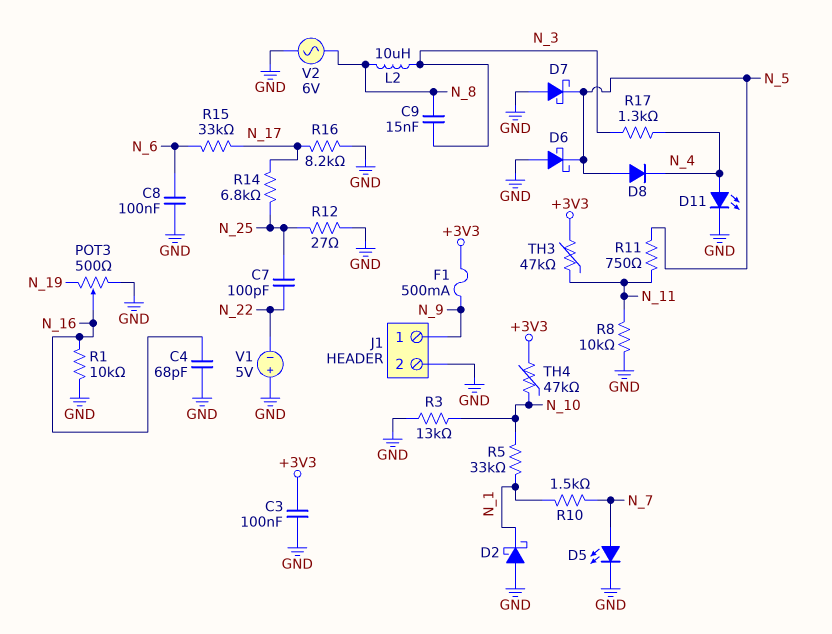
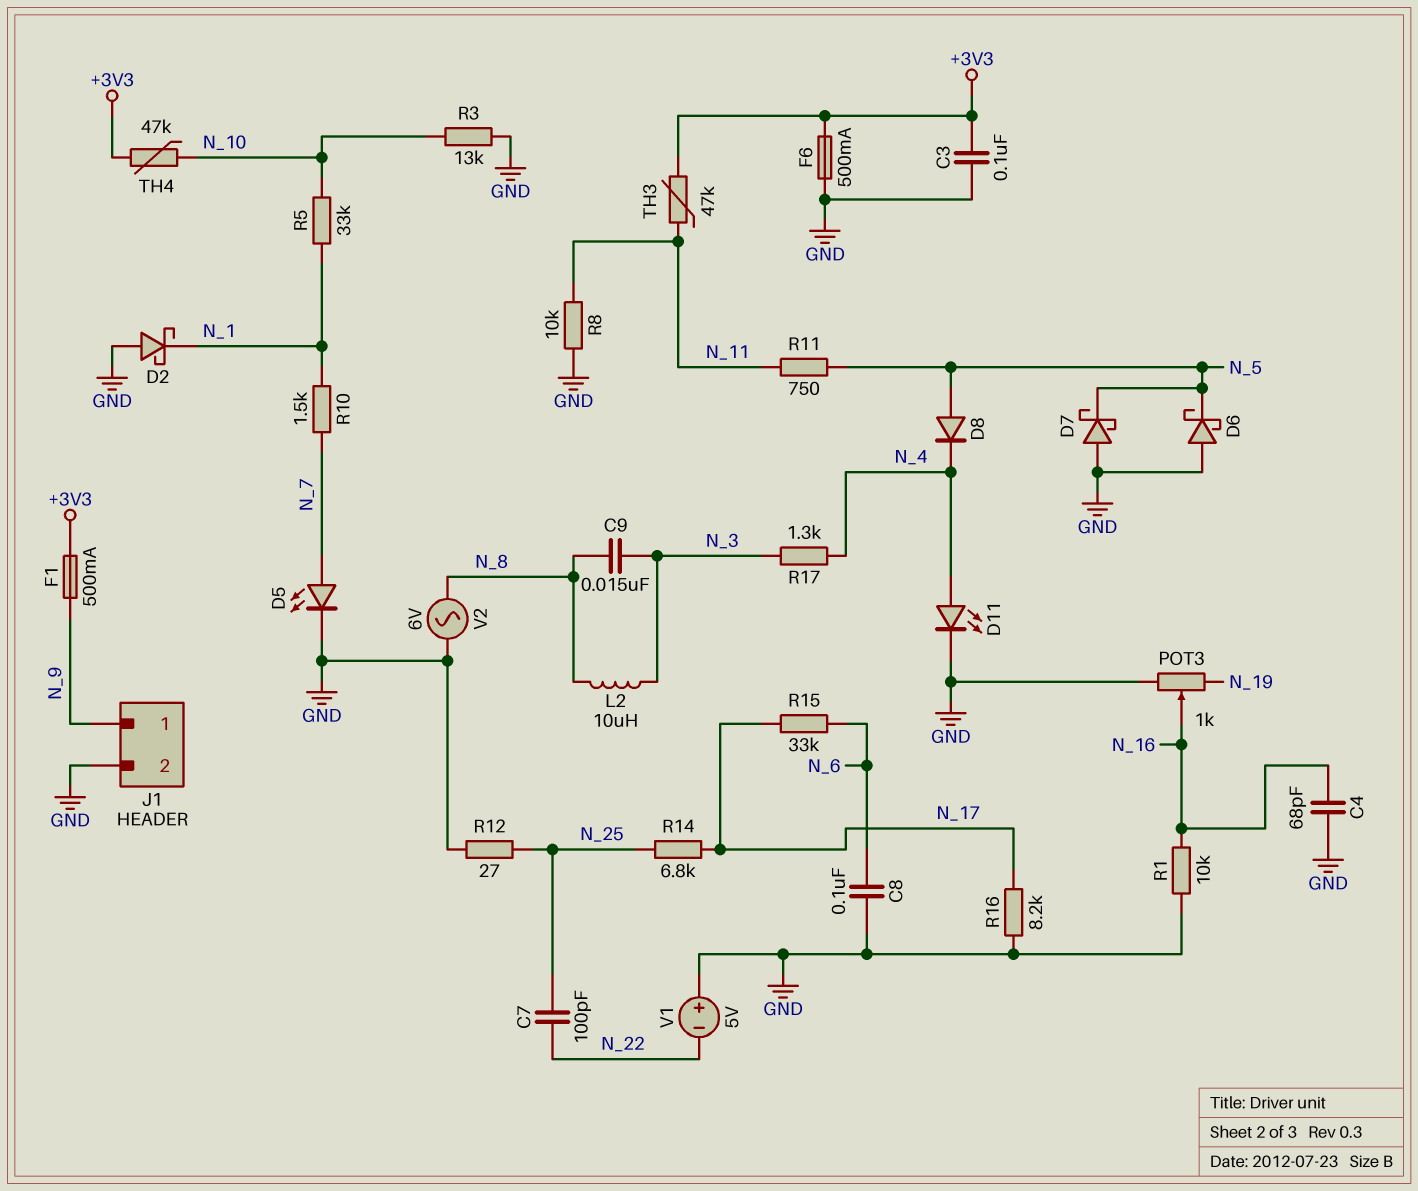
F6: none -> 500mA (+3V3, GND)
POT3: 500 (GND, N_19, wiper N_16) -> 1k (GND, N_19, wiper N_16)

